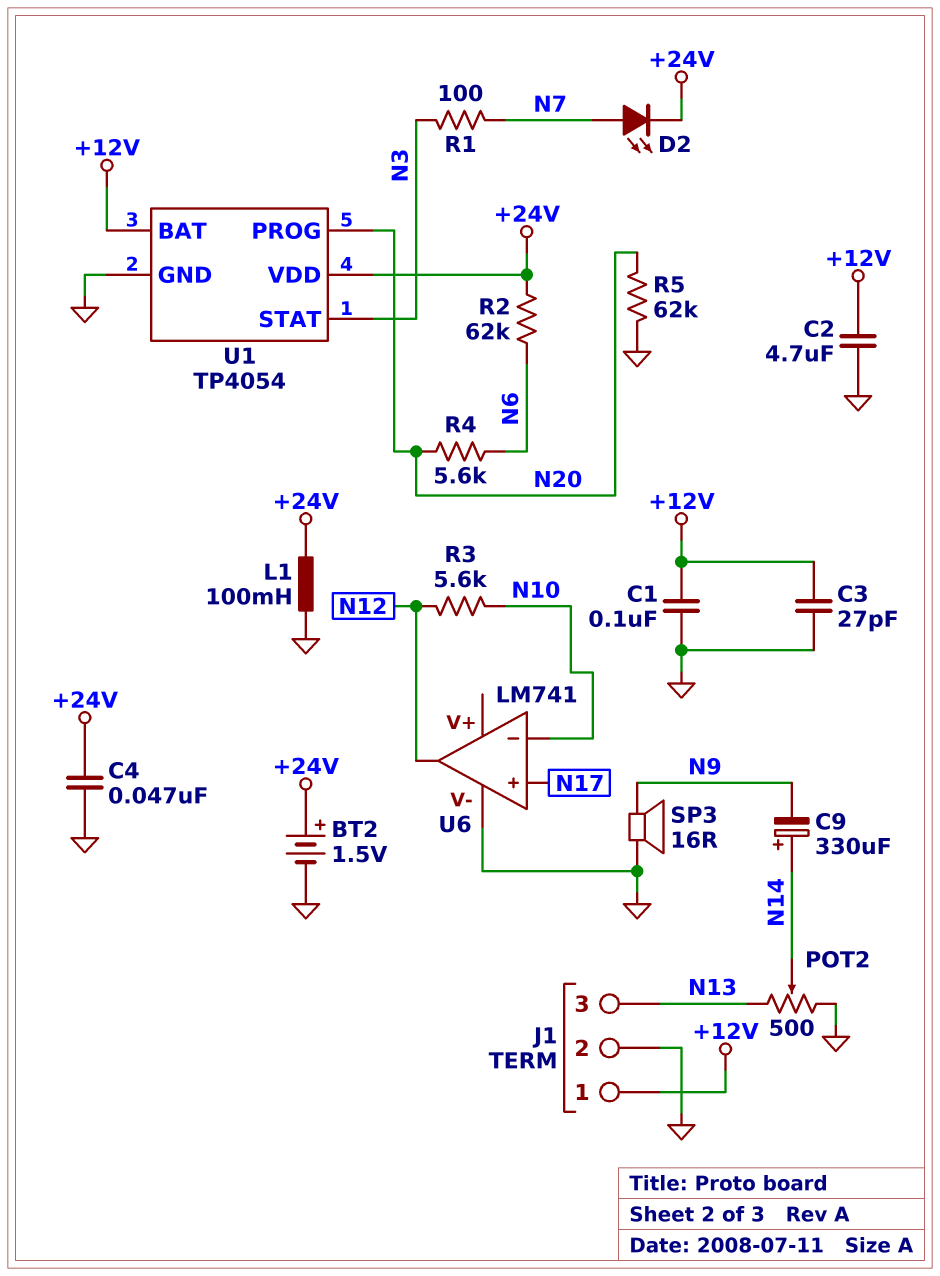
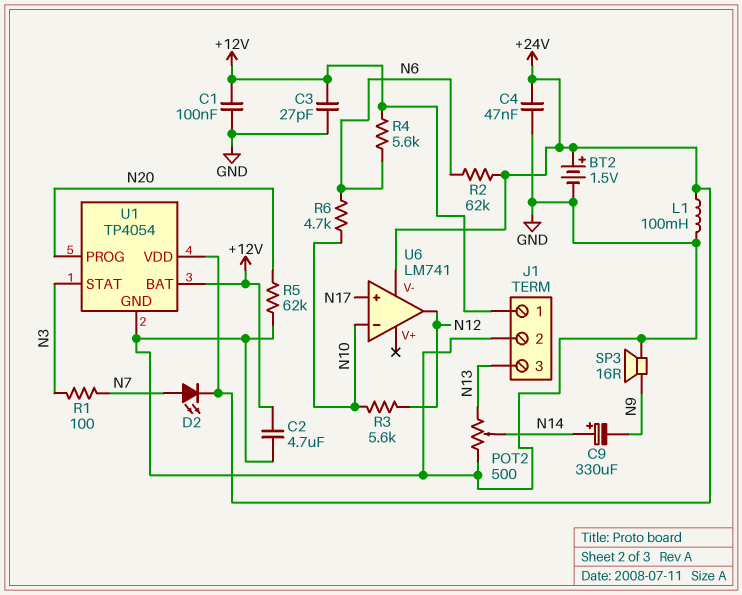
R4: 5.6k (N6, N20) -> 5.6k (+12V, N6)
R6: none -> 4.7k (N6, N10)
U6 pin V-: GND -> +24V

